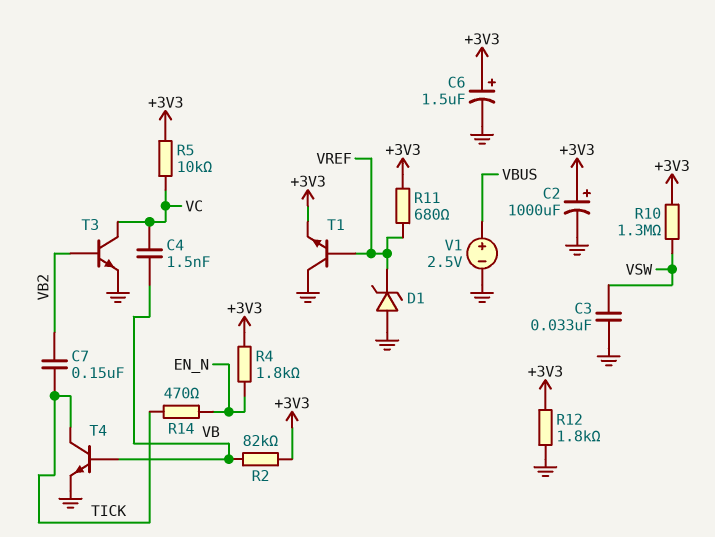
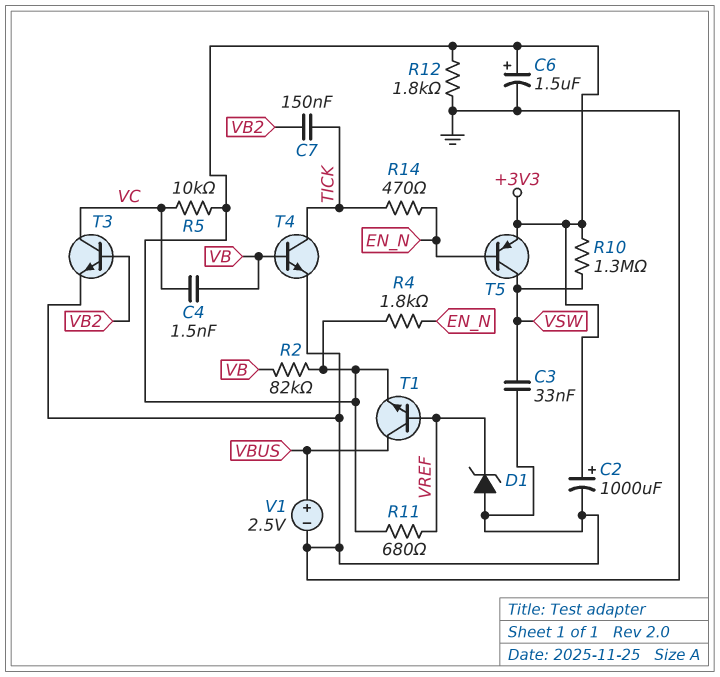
T1: NPN (B VREF, C GND, E +3V3) -> NPN (B VREF, C VBUS, E +3V3)
T5: none -> PNP (B EN_N, C VSW, E +3V3)

